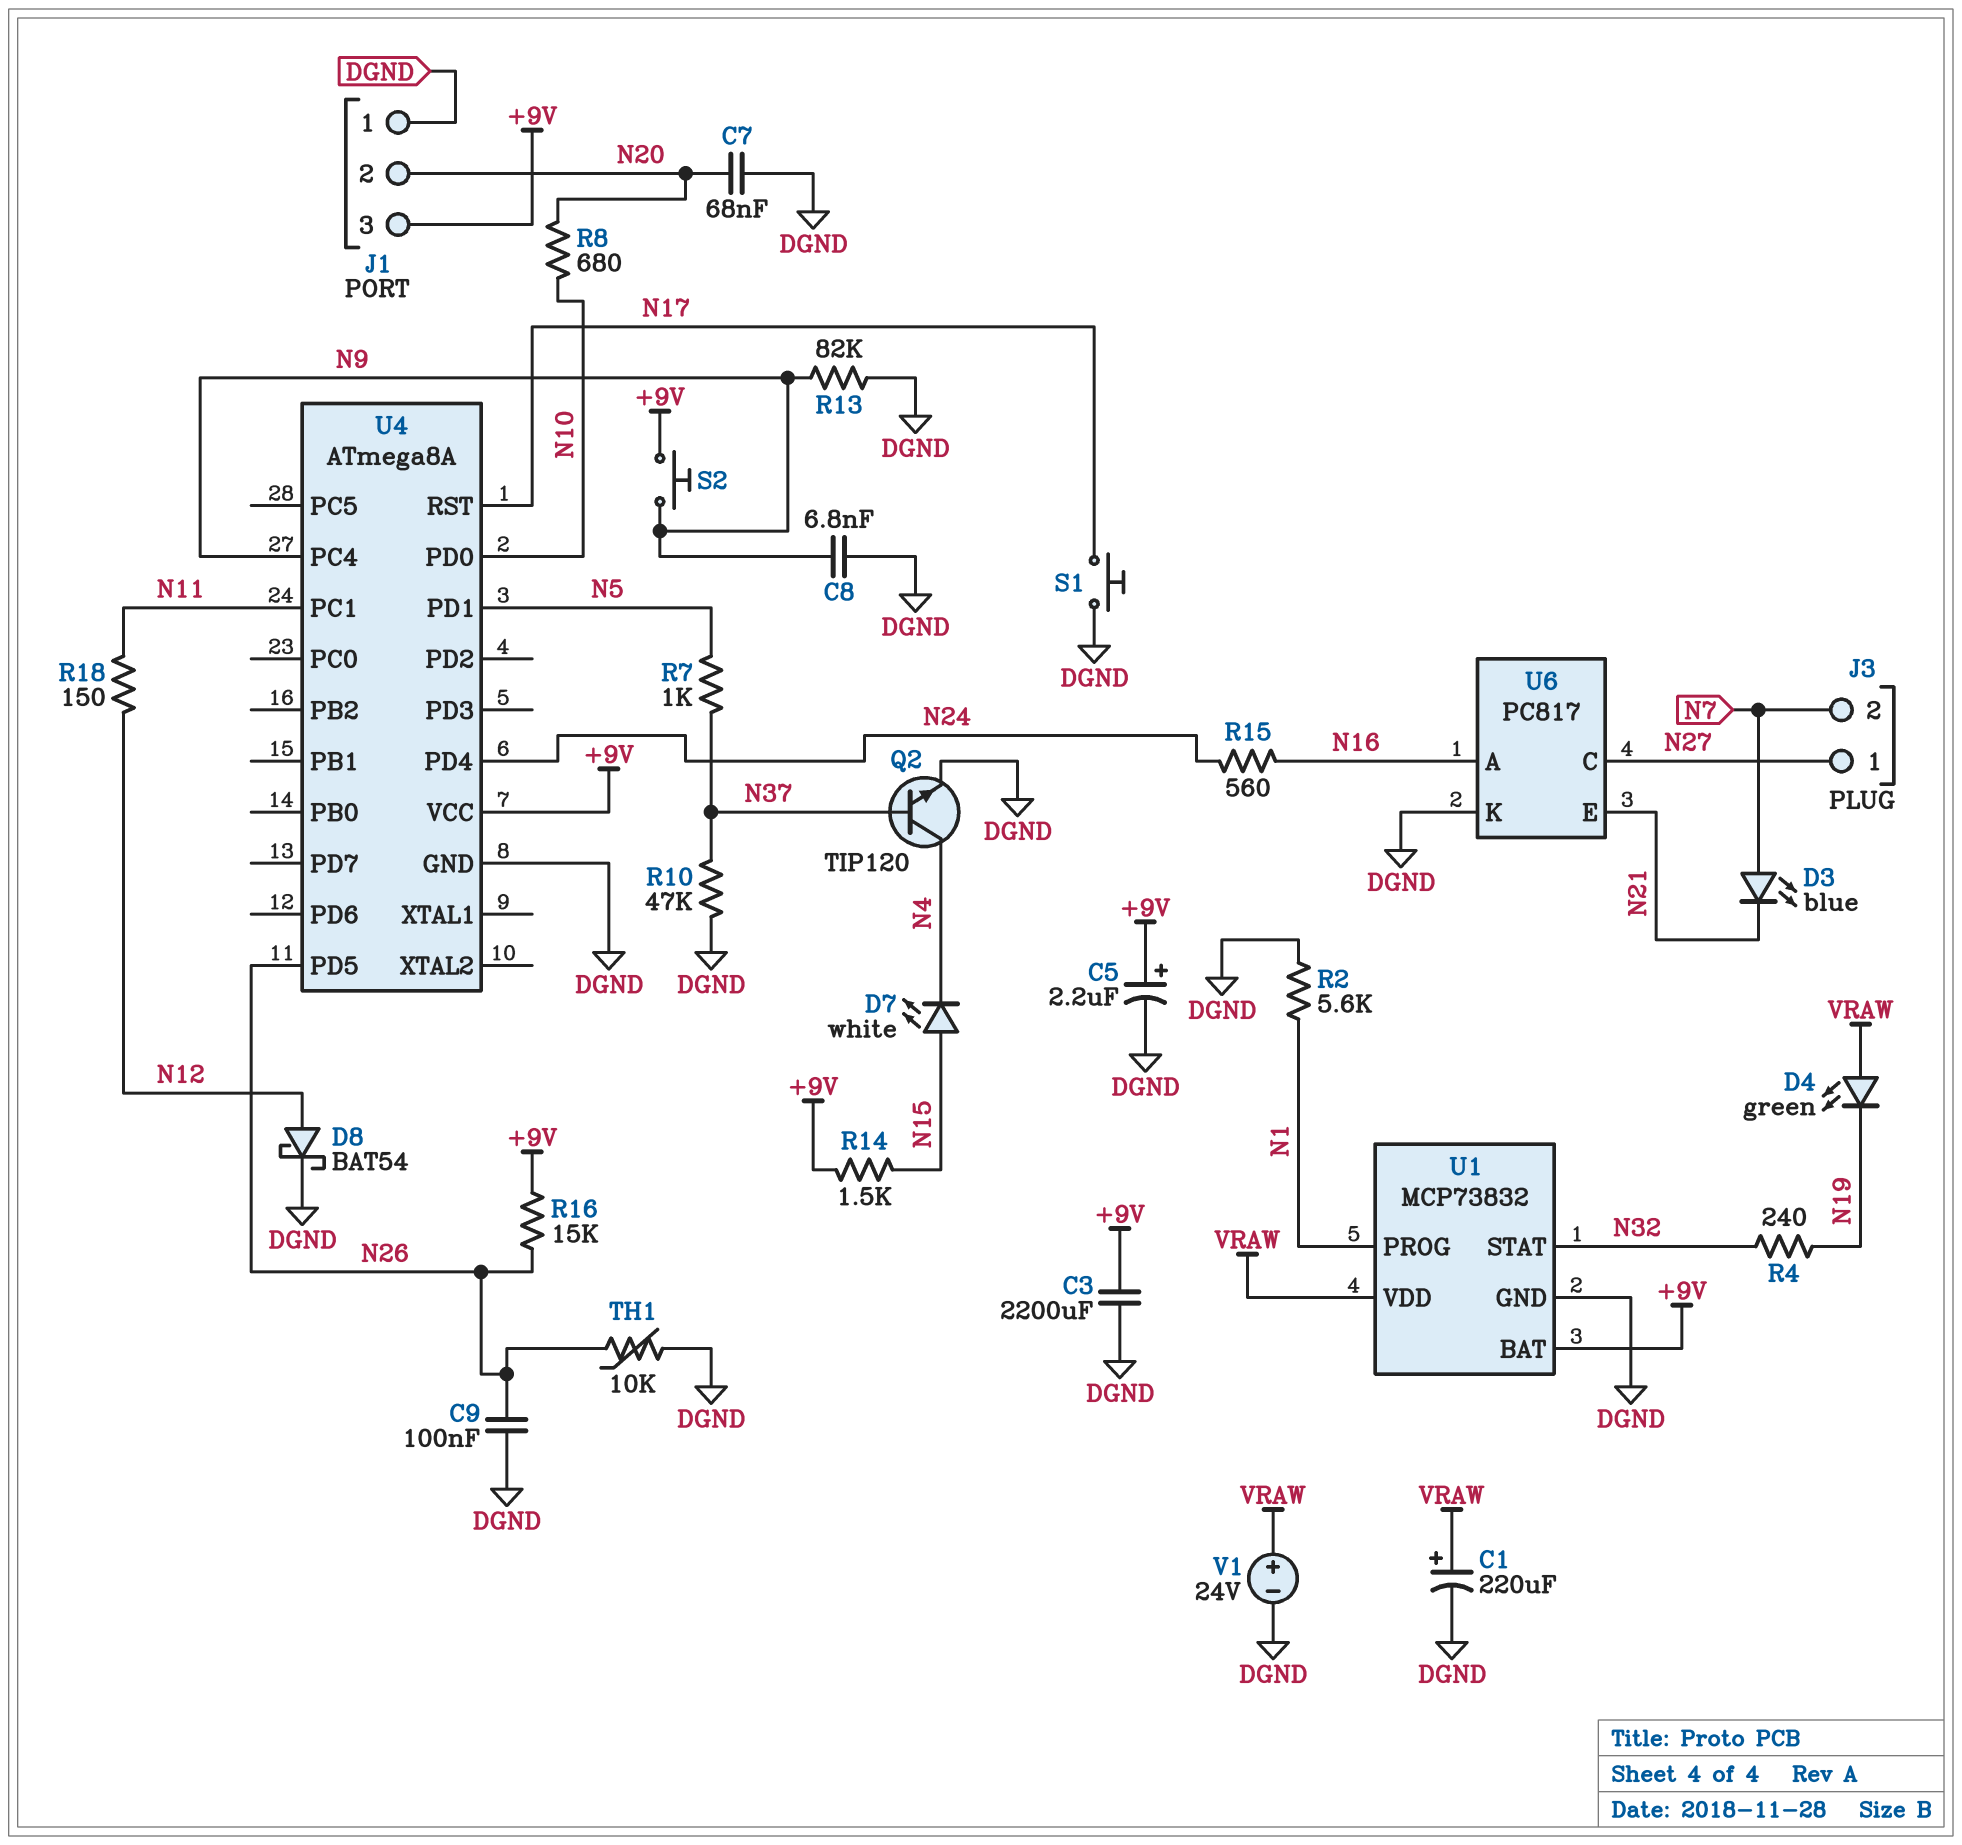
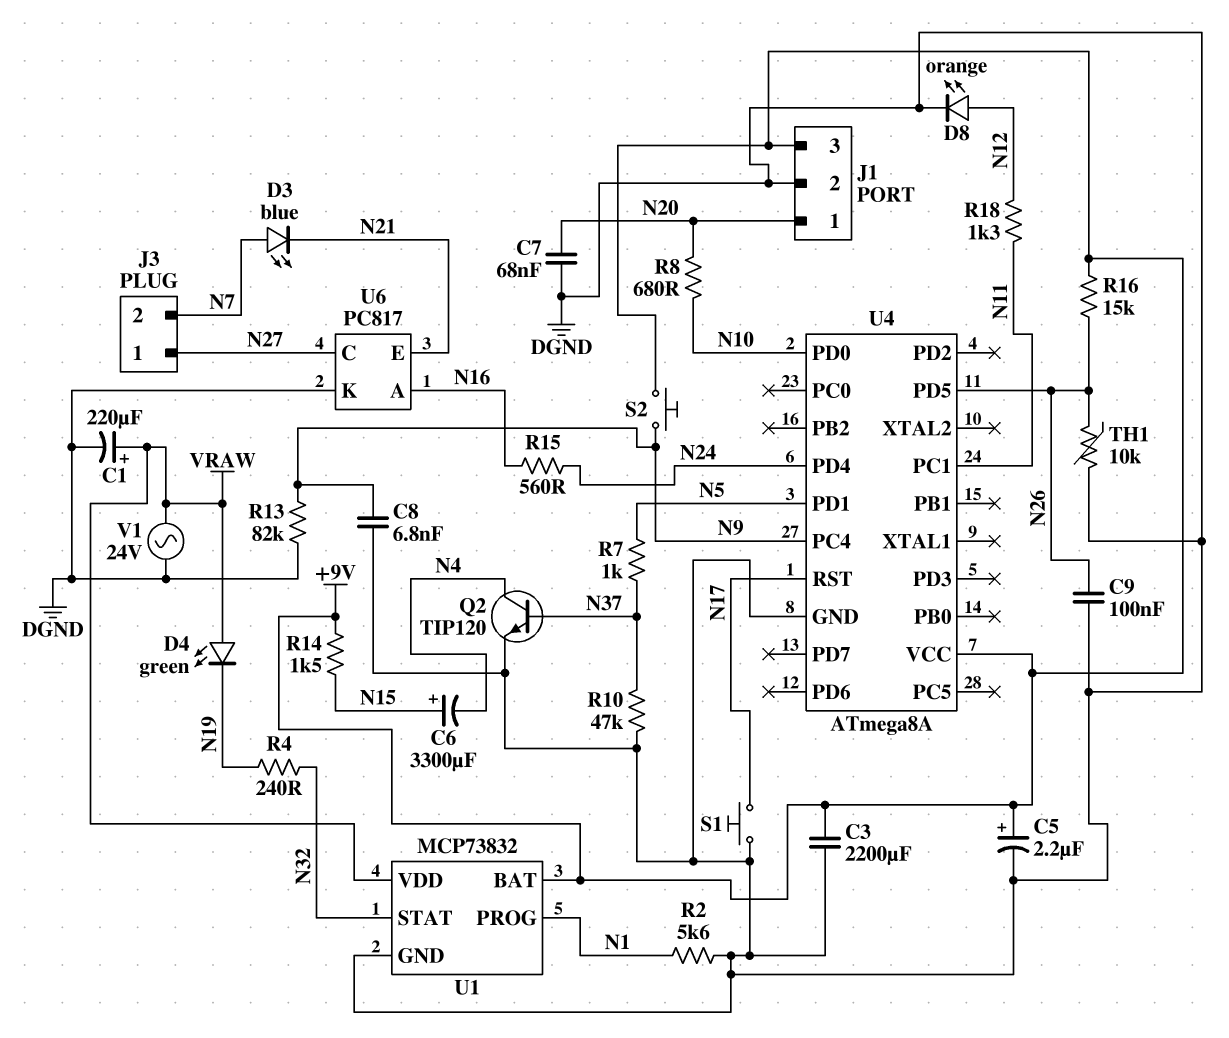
C6: none -> 3300uF (plus N15, minus N4)
D7: LED white (A N15, K N4) -> none
D8: schottky BAT54 (A N12, K DGND) -> LED orange (A N12, K DGND)
J1 pin 1: DGND -> N20
J1 pin 2: N20 -> DGND
R18: 150 (N11, N12) -> 1.3k (N11, N12)
V1: 24V (plus VRAW, minus DGND) -> AC 24V (DGND, VRAW)

